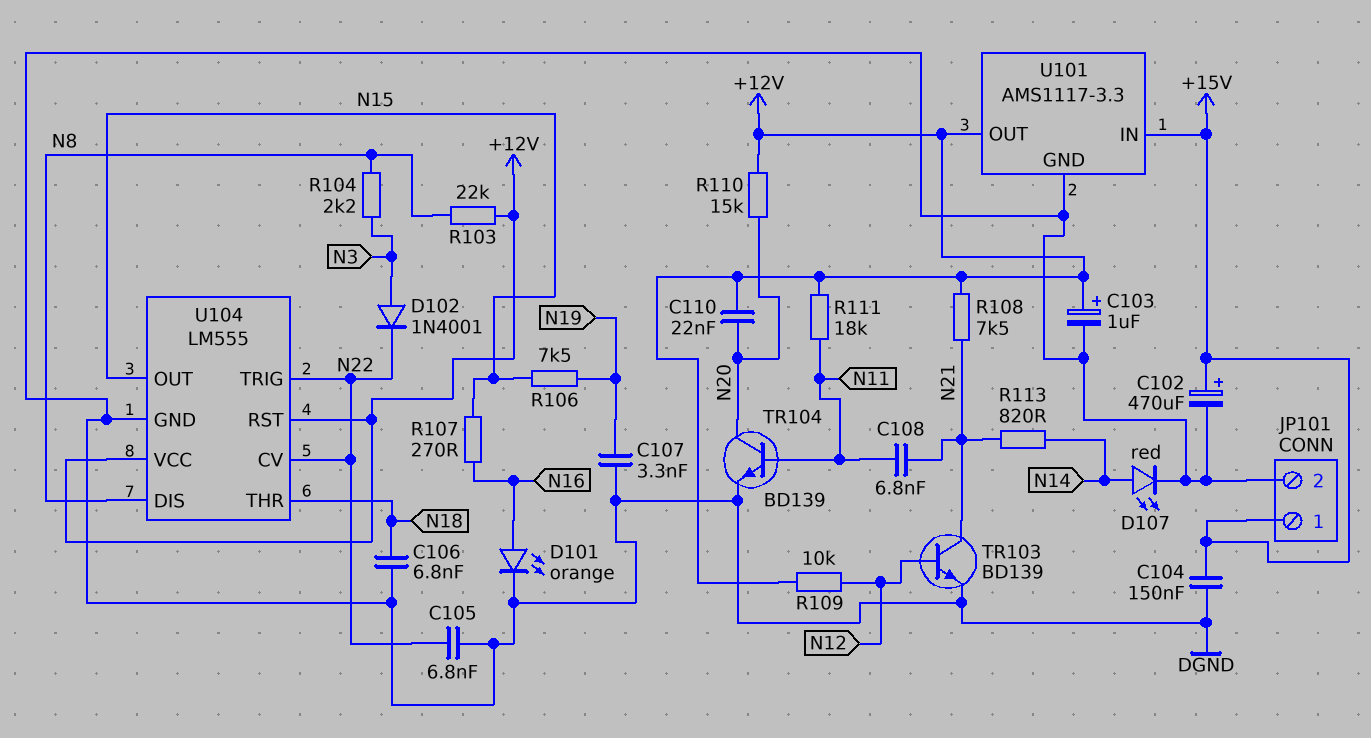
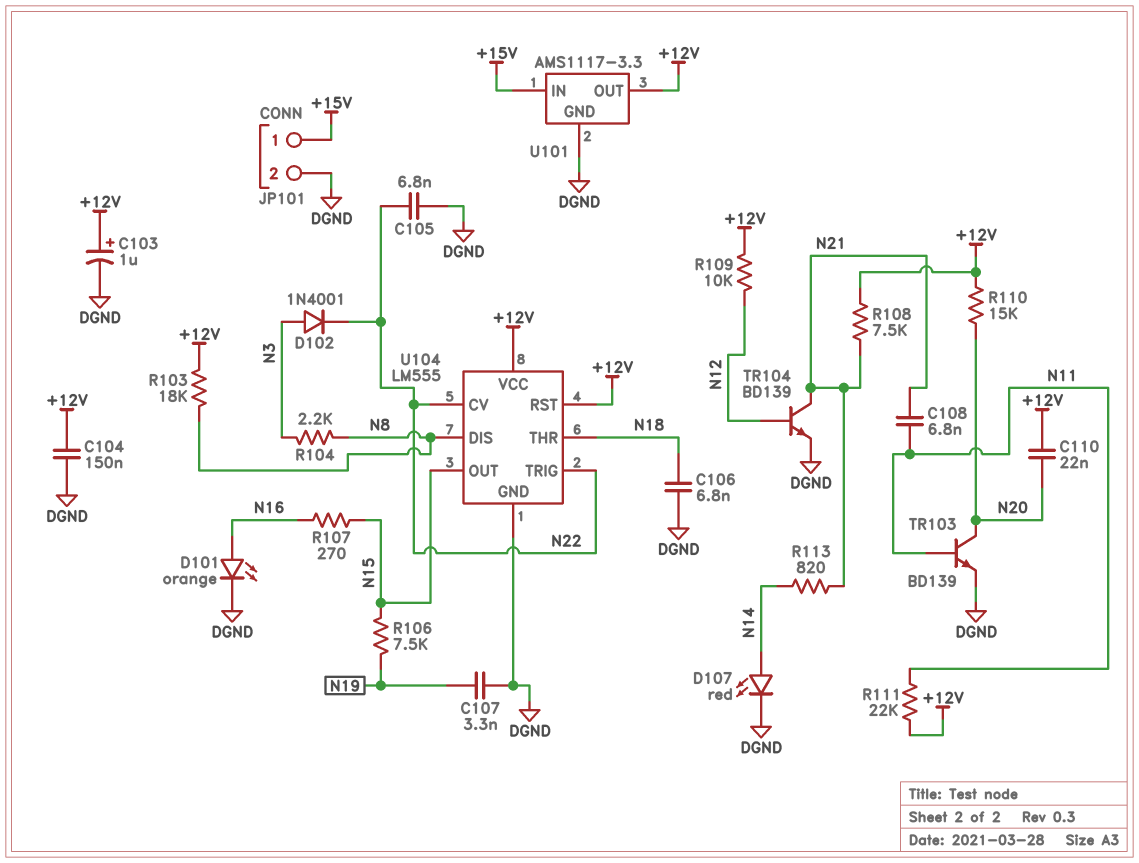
C102: 470uF (plus +15V, minus DGND) -> none
C104: 150nF (+15V, DGND) -> 150nF (+12V, DGND)
R103: 22k (+12V, N8) -> 18k (+12V, N8)
R111: 18k (+12V, N11) -> 22k (+12V, N11)
TR103: NPN BD139 (B N12, C N21, E DGND) -> NPN BD139 (B N11, C N20, E DGND)
TR104: NPN BD139 (B N11, C N20, E DGND) -> NPN BD139 (B N12, C N21, E DGND)

